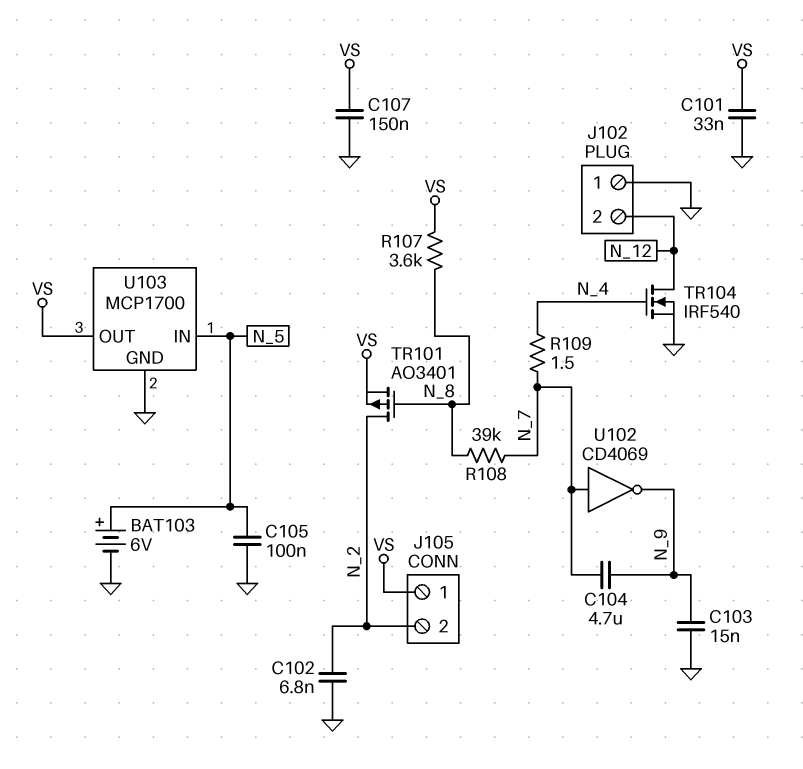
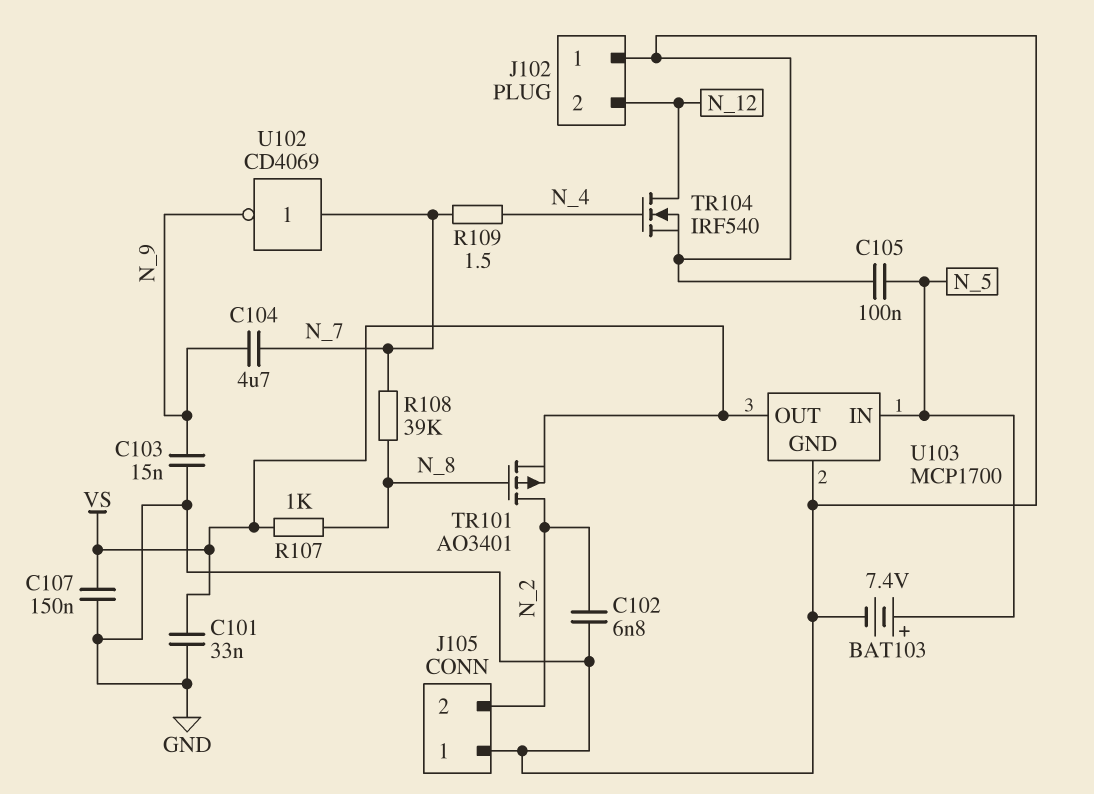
BAT103: 6V (plus N_5, minus GND) -> 7.4V (plus N_5, minus GND)
J105 pin 1: VS -> GND
R107: 3.6k (N_8, VS) -> 1k (N_8, VS)

